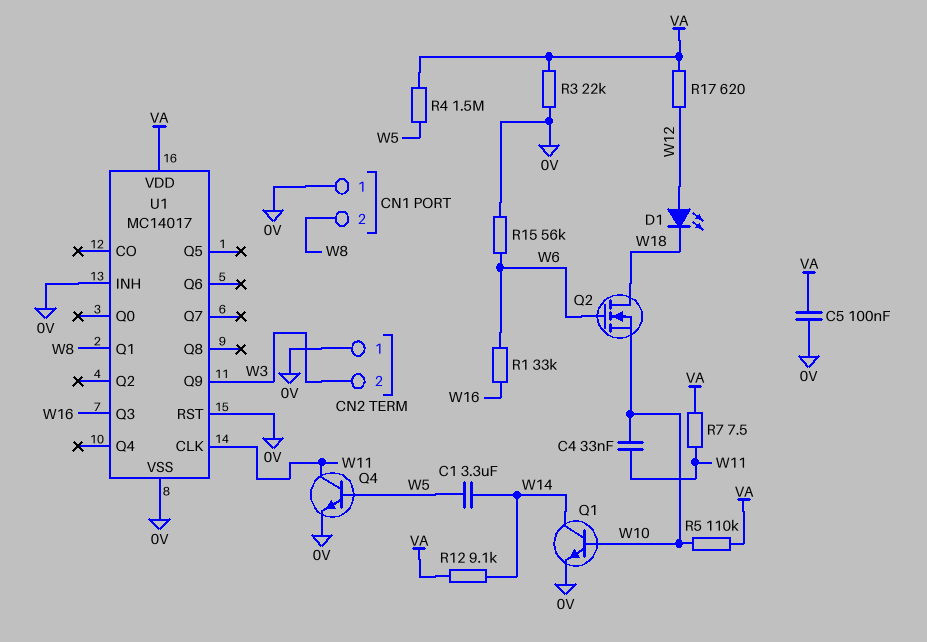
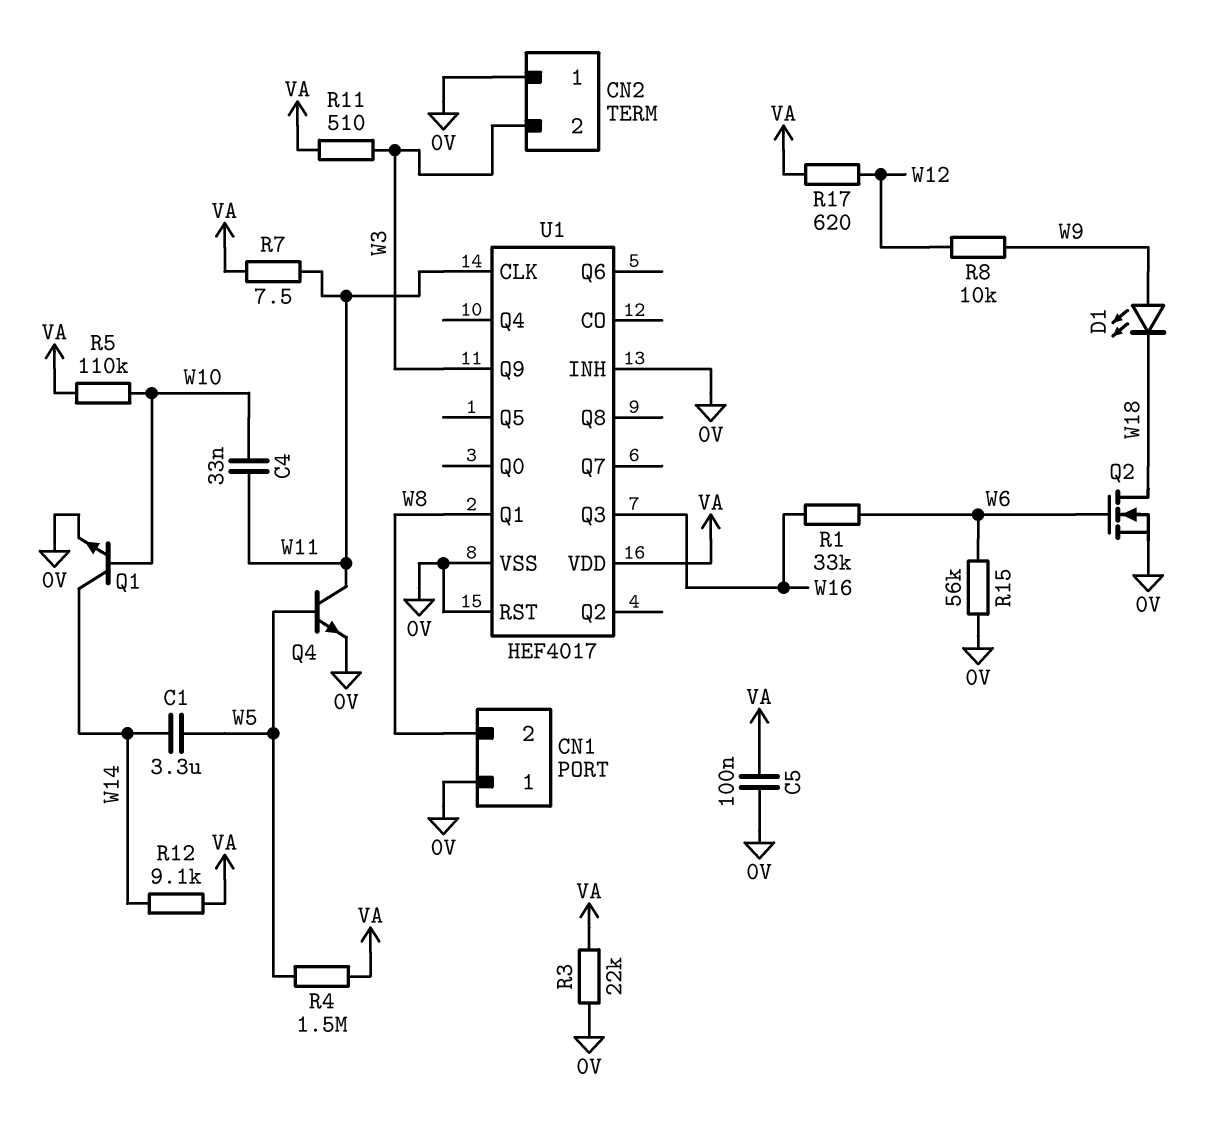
D1: LED (A W12, K W18) -> LED (A W9, K W18)
Q2: NMOS (G W6, D W18, S W10) -> NMOS (G W6, D W18, S 0V)
R8: none -> 10k (W9, W12)
R11: none -> 510 (VA, W3)
U1: MC14017 -> HEF4017

